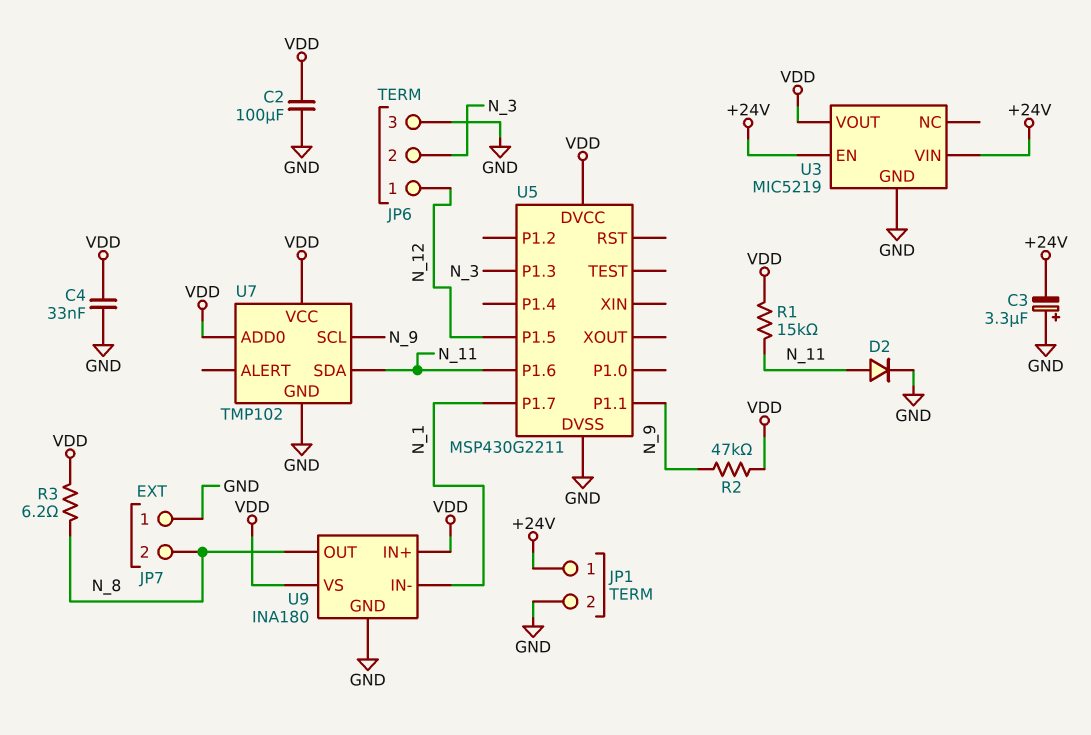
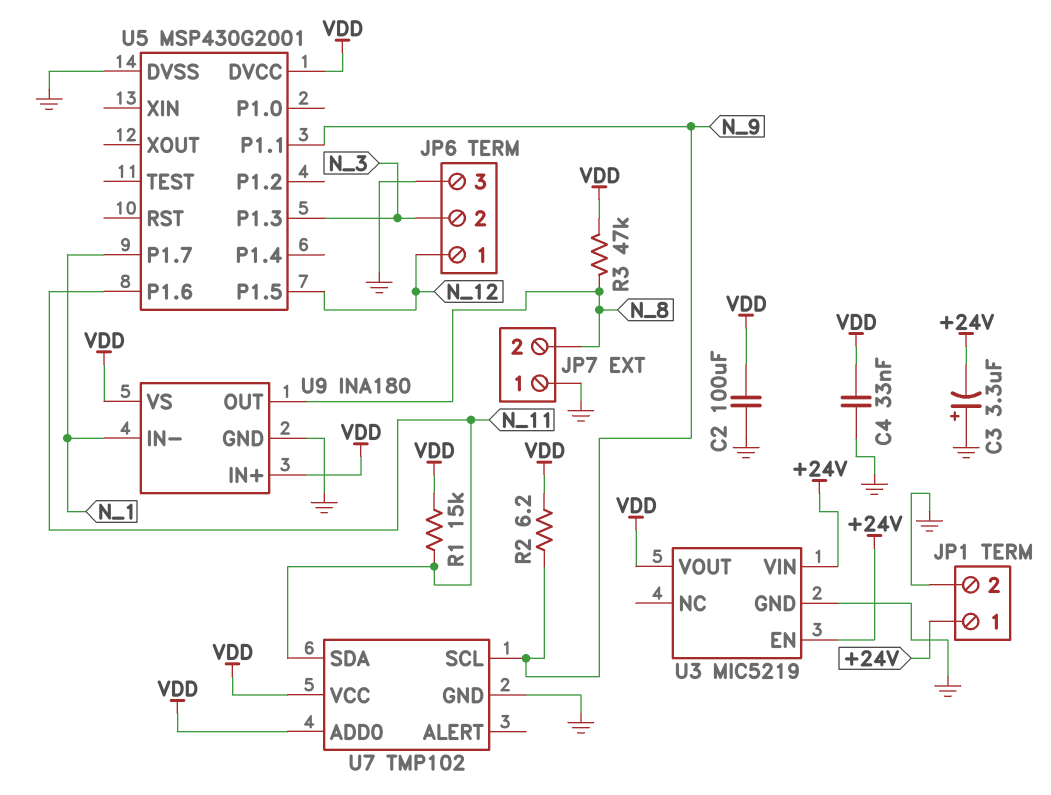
D2: diode (A N_11, K GND) -> none
R2: 47k (N_9, VDD) -> 6.2 (N_9, VDD)
R3: 6.2 (N_8, VDD) -> 47k (N_8, VDD)
U5: MSP430G2211 -> MSP430G2001

